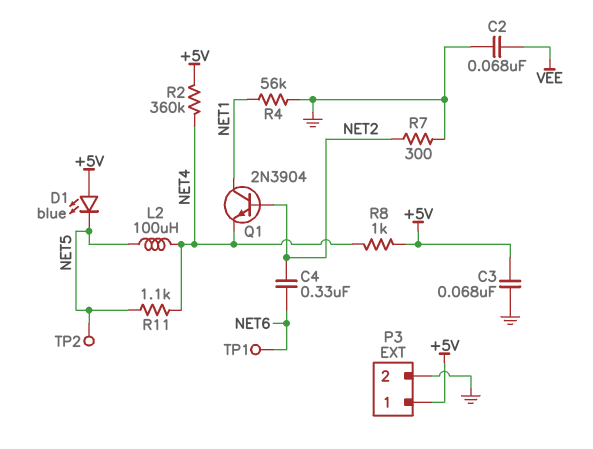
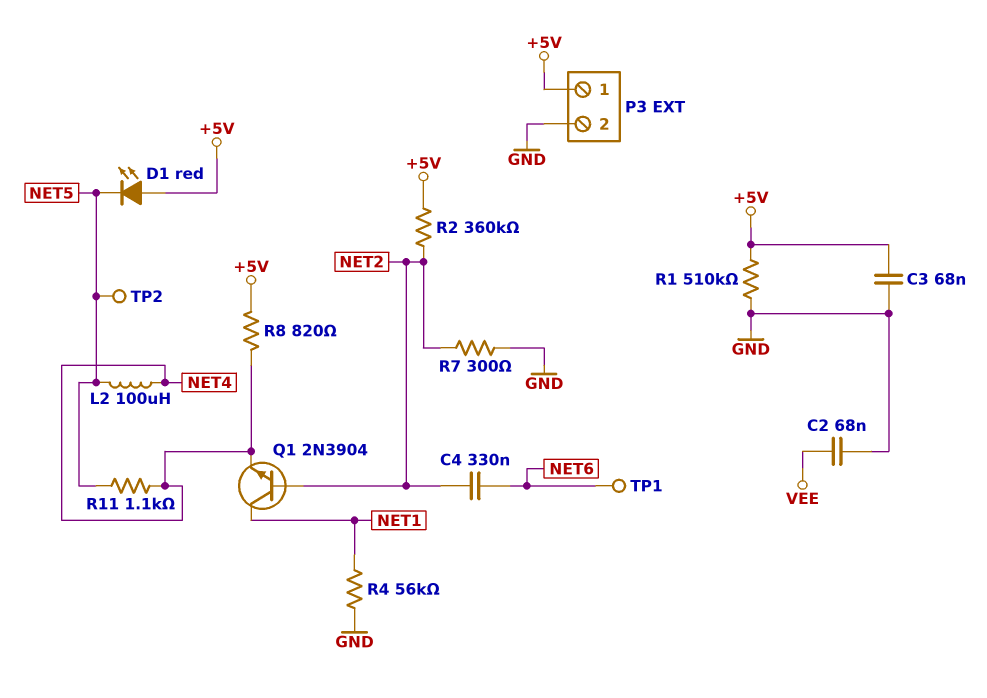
D1: LED blue (A +5V, K NET5) -> LED red (A +5V, K NET5)
R1: none -> 510k (+5V, GND)
R2: 360k (+5V, NET4) -> 360k (+5V, NET2)
R8: 1k (+5V, NET4) -> 820 (+5V, NET4)

